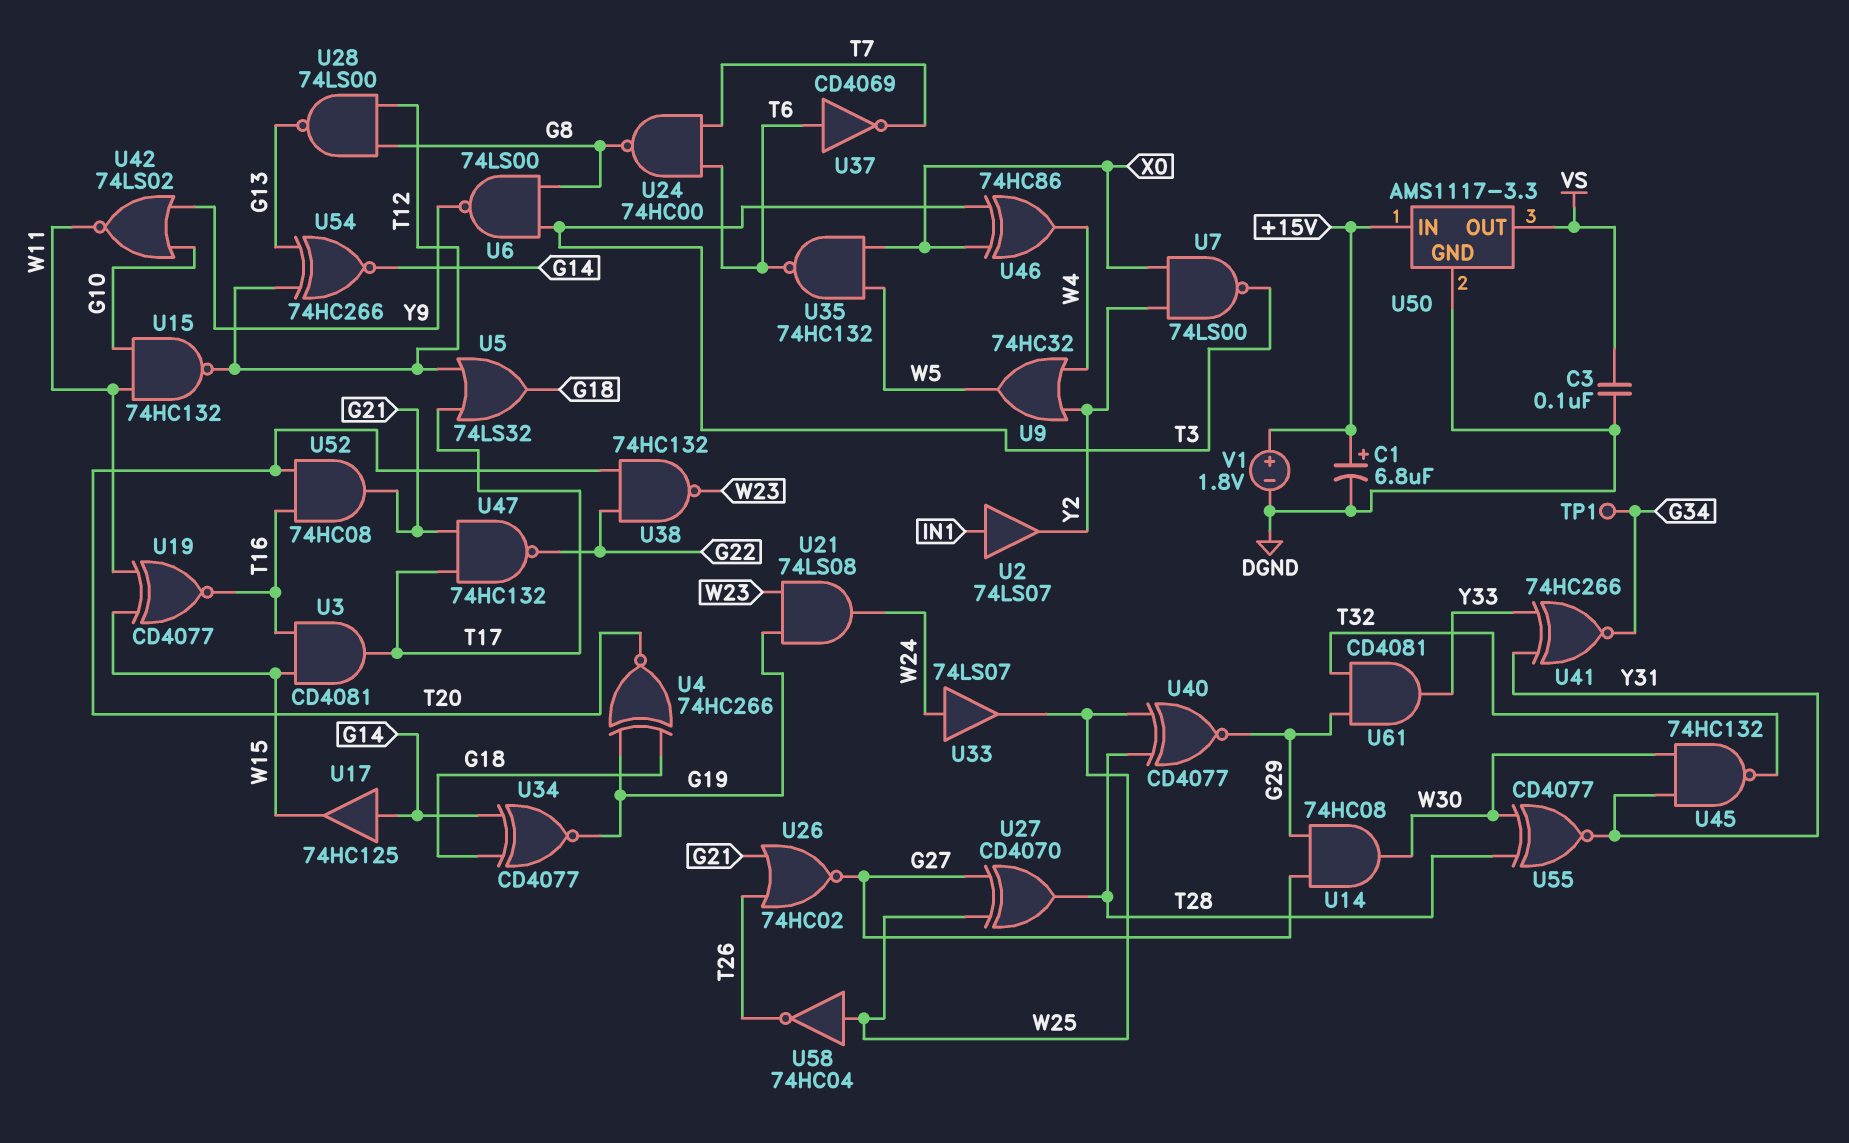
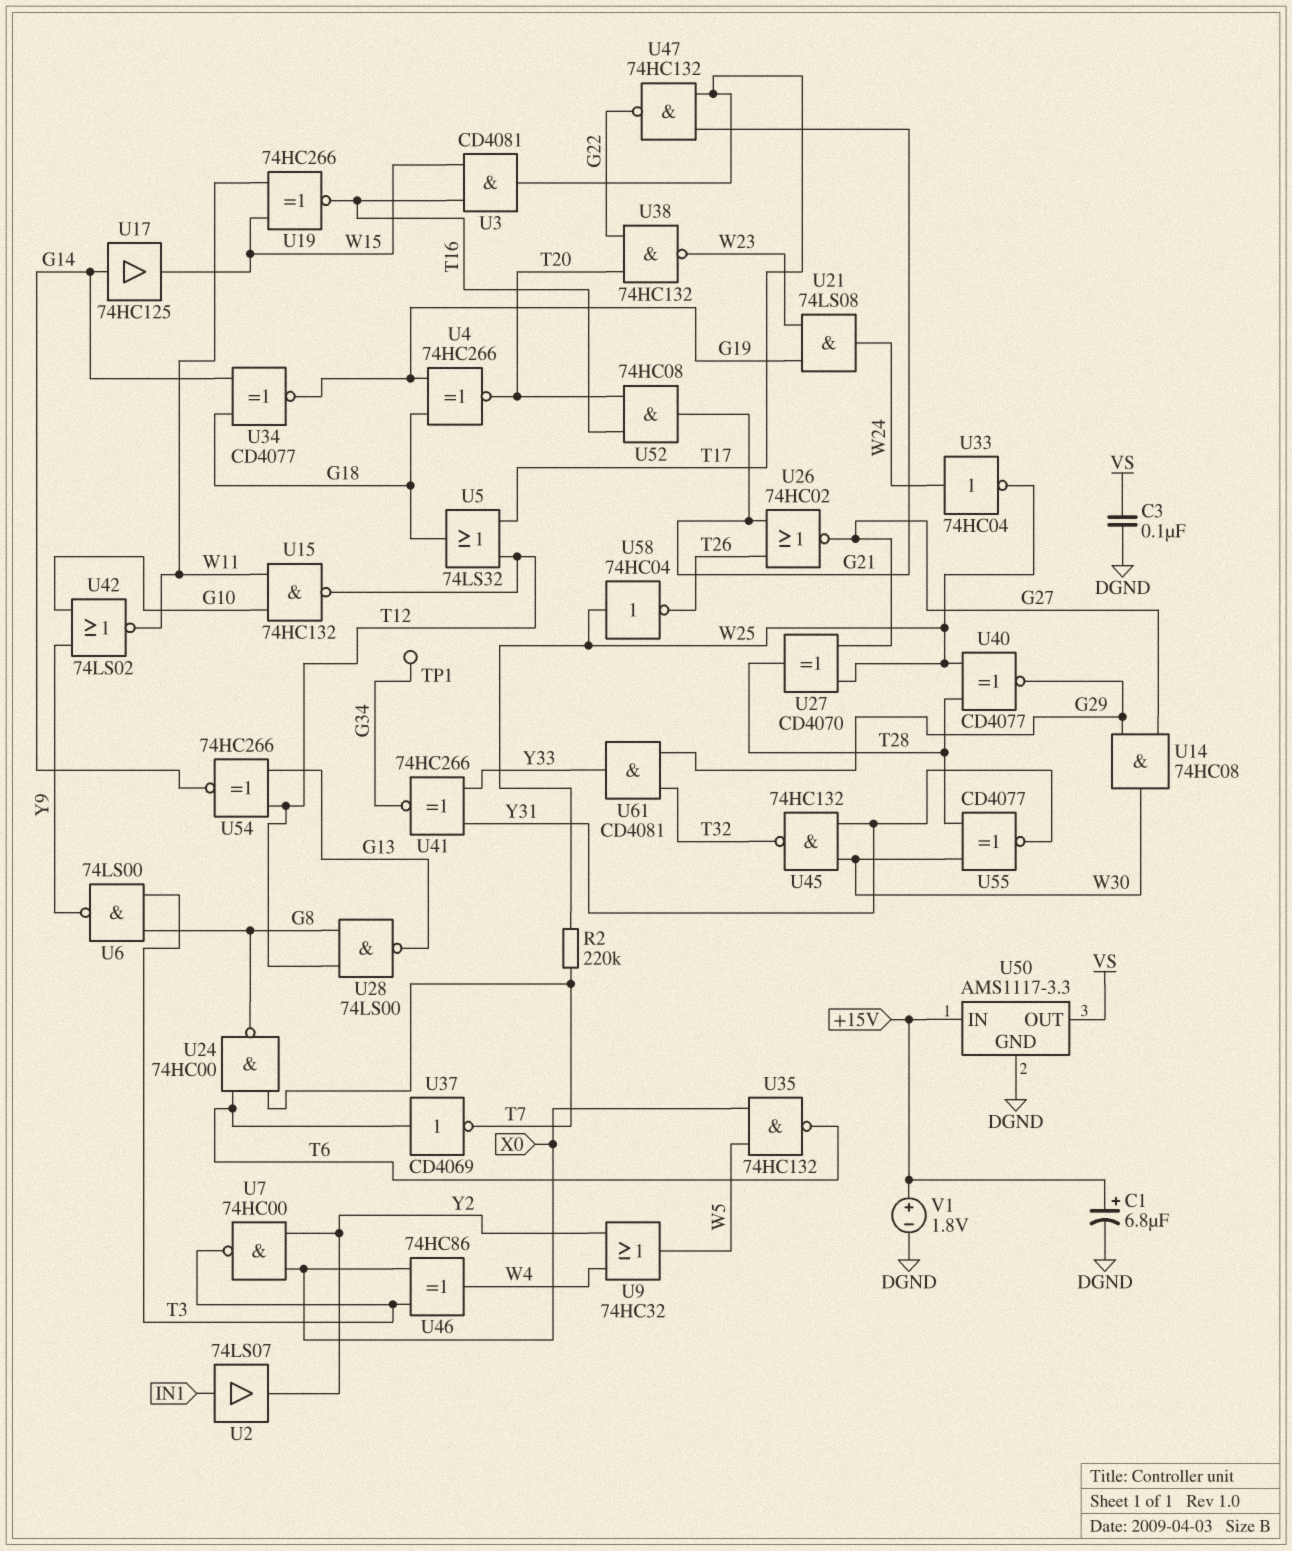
R2: none -> 220k (T7, W25)
U7: NAND 74LS00 (in X0, in Y2, out T3) -> NAND 74HC00 (in X0, in Y2, out T3)
U19: XNOR CD4077 (in W11, in W15, out T16) -> XNOR 74HC266 (in W11, in W15, out T16)
U33: buffer 74LS07 (in W24, out W25) -> NOT 74HC04 (in W24, out W25)

